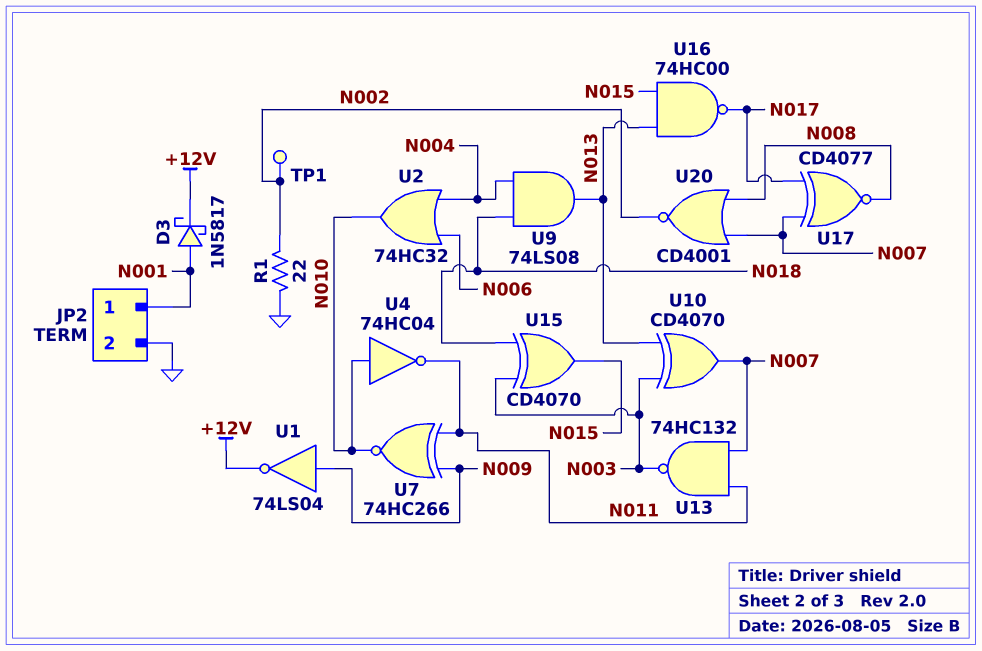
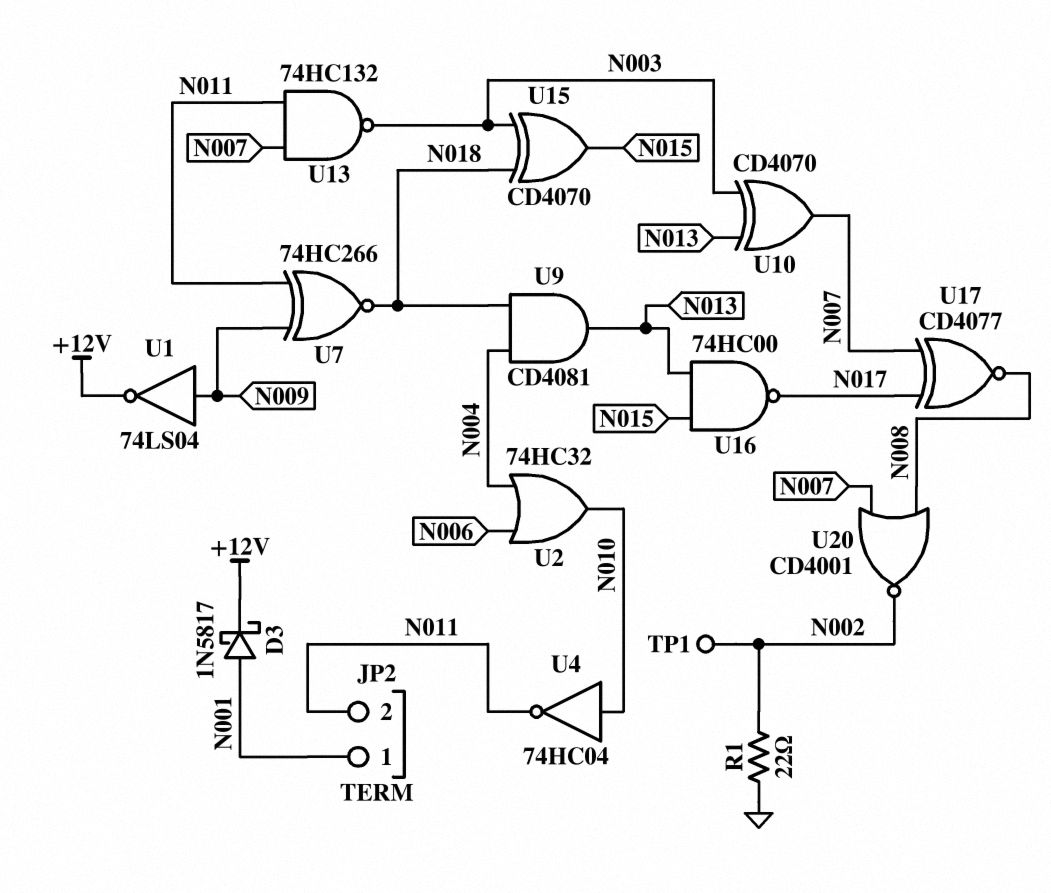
JP2 pin 2: GND -> N011
U7: XNOR 74HC266 (in N009, in N011, out N010) -> XNOR 74HC266 (in N009, in N011, out N018)
U9: AND 74LS08 (in N004, in N018, out N013) -> AND CD4081 (in N004, in N018, out N013)

